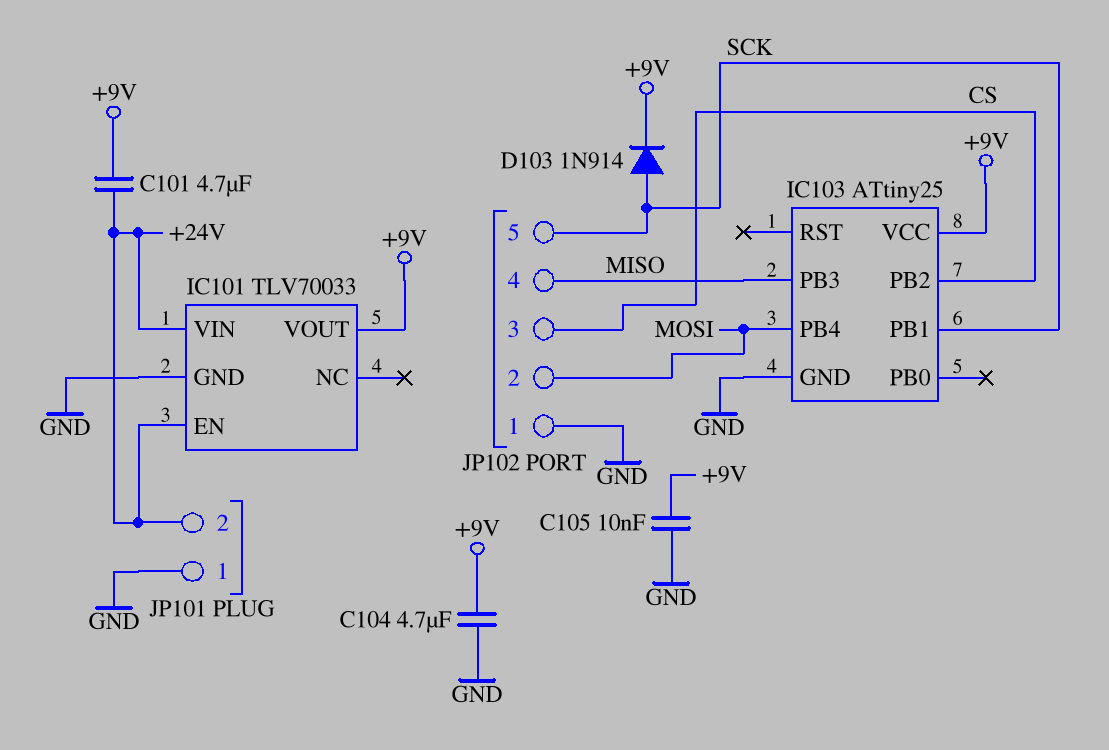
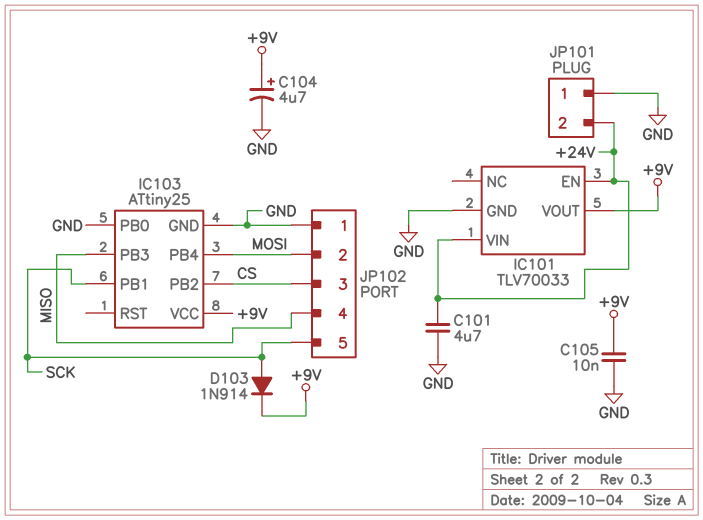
C101: 4.7uF (+9V, +24V) -> 4.7uF (+24V, GND)
C104: 4.7uF (+9V, GND) -> 4.7uF (plus +9V, minus GND)
IC103 pin PB0: none -> GND

